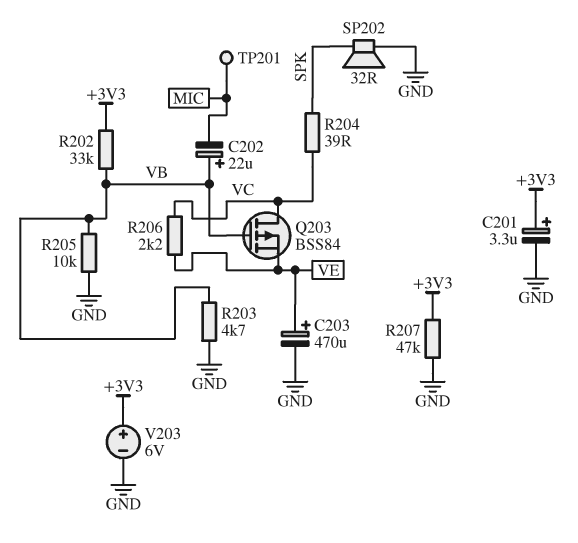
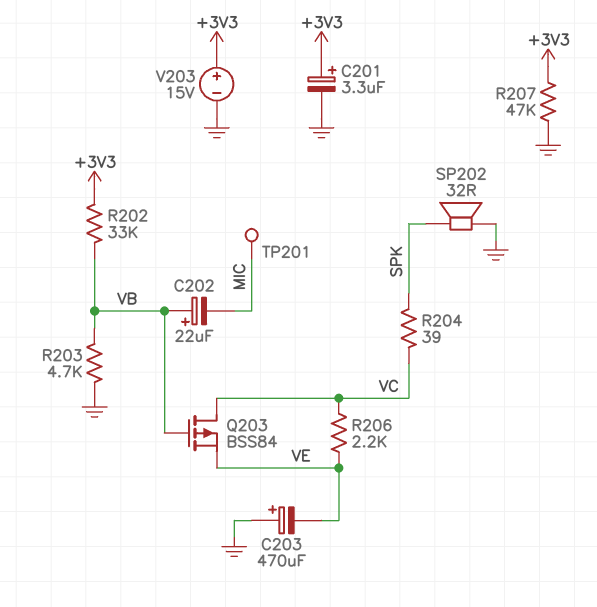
C203: 470uF (plus VE, minus GND) -> 470uF (plus GND, minus VE)
R205: 10k (GND, VB) -> none
V203: 6V (plus +3V3, minus GND) -> 15V (plus +3V3, minus GND)

